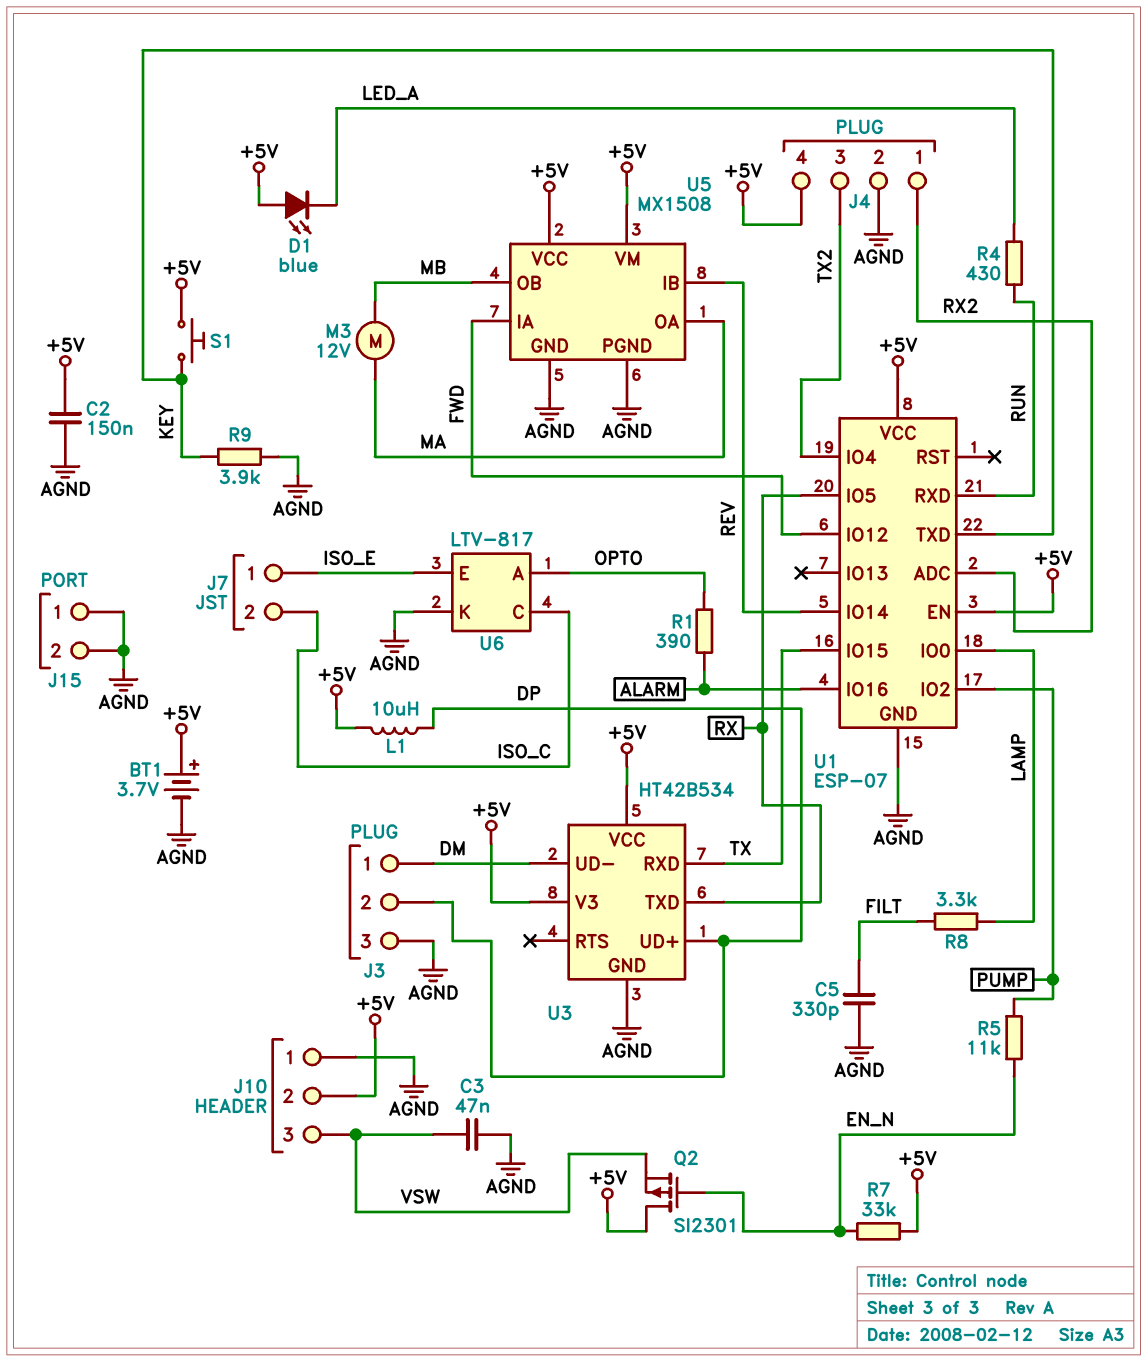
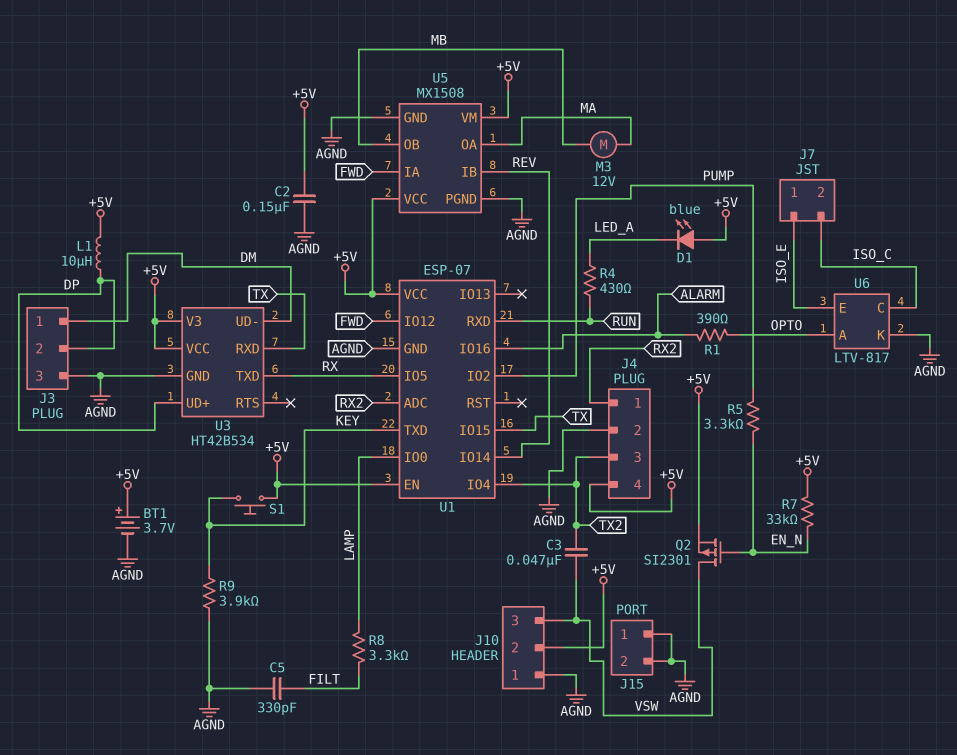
C3: 47nF (AGND, VSW) -> 47nF (TX2, VSW)
Q2: PMOS SI2301 (G EN_N, D +5V, S VSW) -> PMOS SI2301 (G EN_N, D VSW, S +5V)
R5: 11k (EN_N, PUMP) -> 3.3k (EN_N, PUMP)

